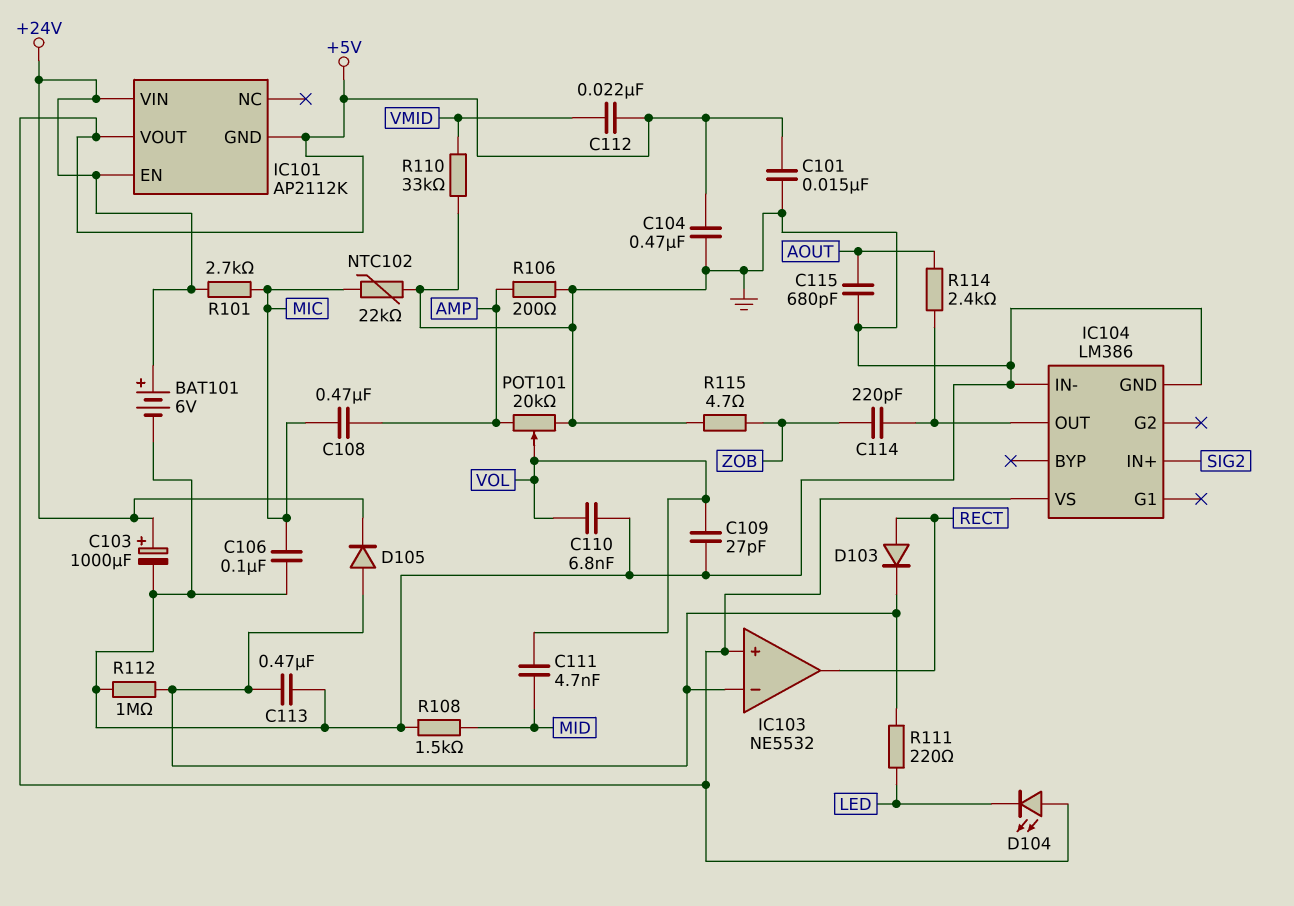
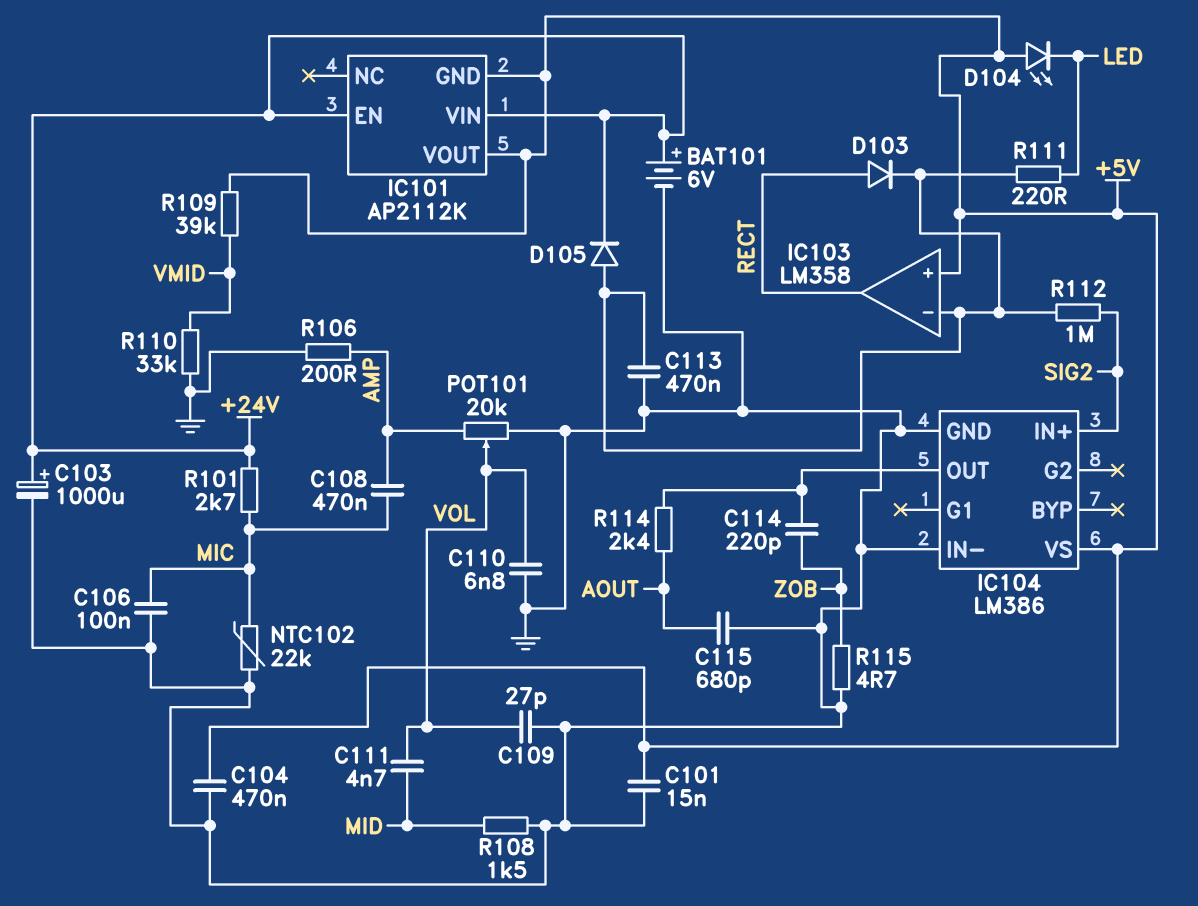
C112: 22nF (+5V, VMID) -> none
IC103: NE5532 -> LM358
R109: none -> 39k (+5V, VMID)
R112: 1M (GND, IC103/in-) -> 1M (IC103/in-, SIG2)

